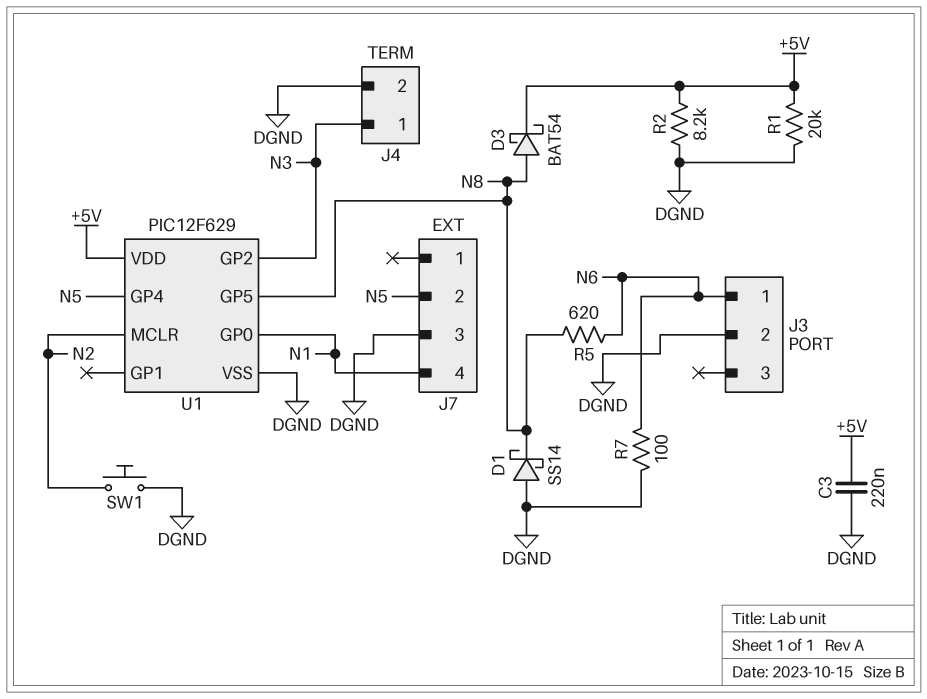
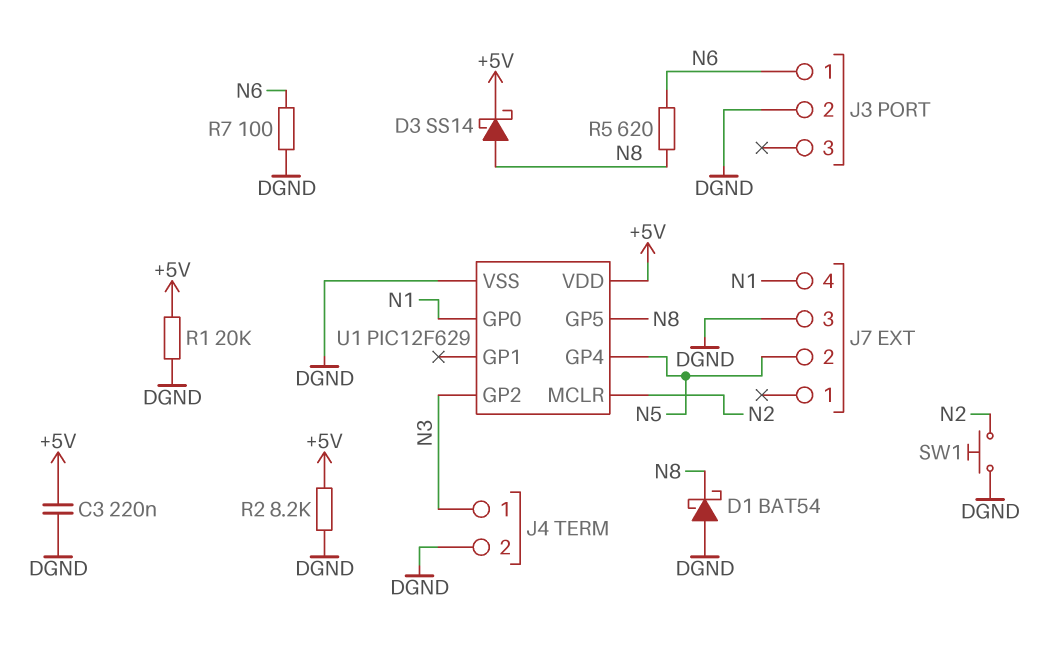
D1: schottky SS14 (A DGND, K N8) -> schottky BAT54 (A DGND, K N8)
D3: schottky BAT54 (A N8, K +5V) -> schottky SS14 (A N8, K +5V)

